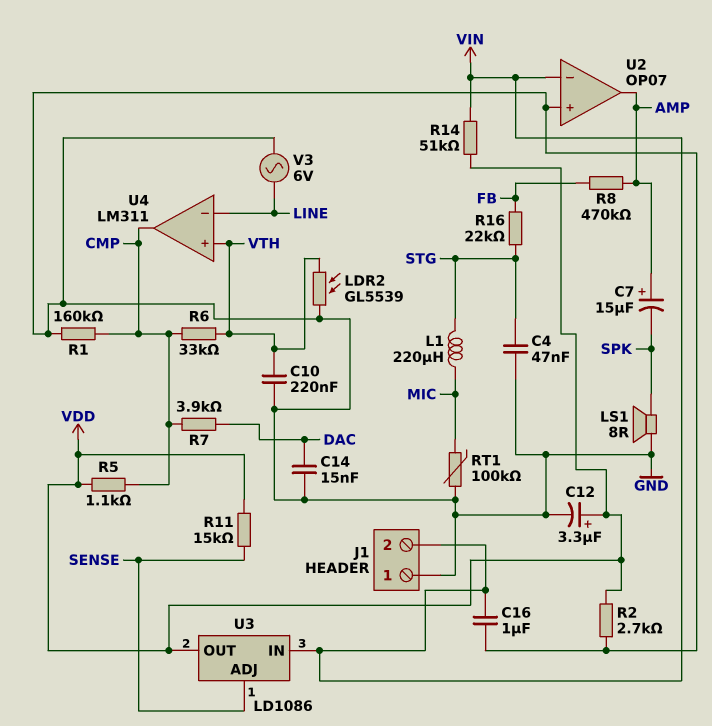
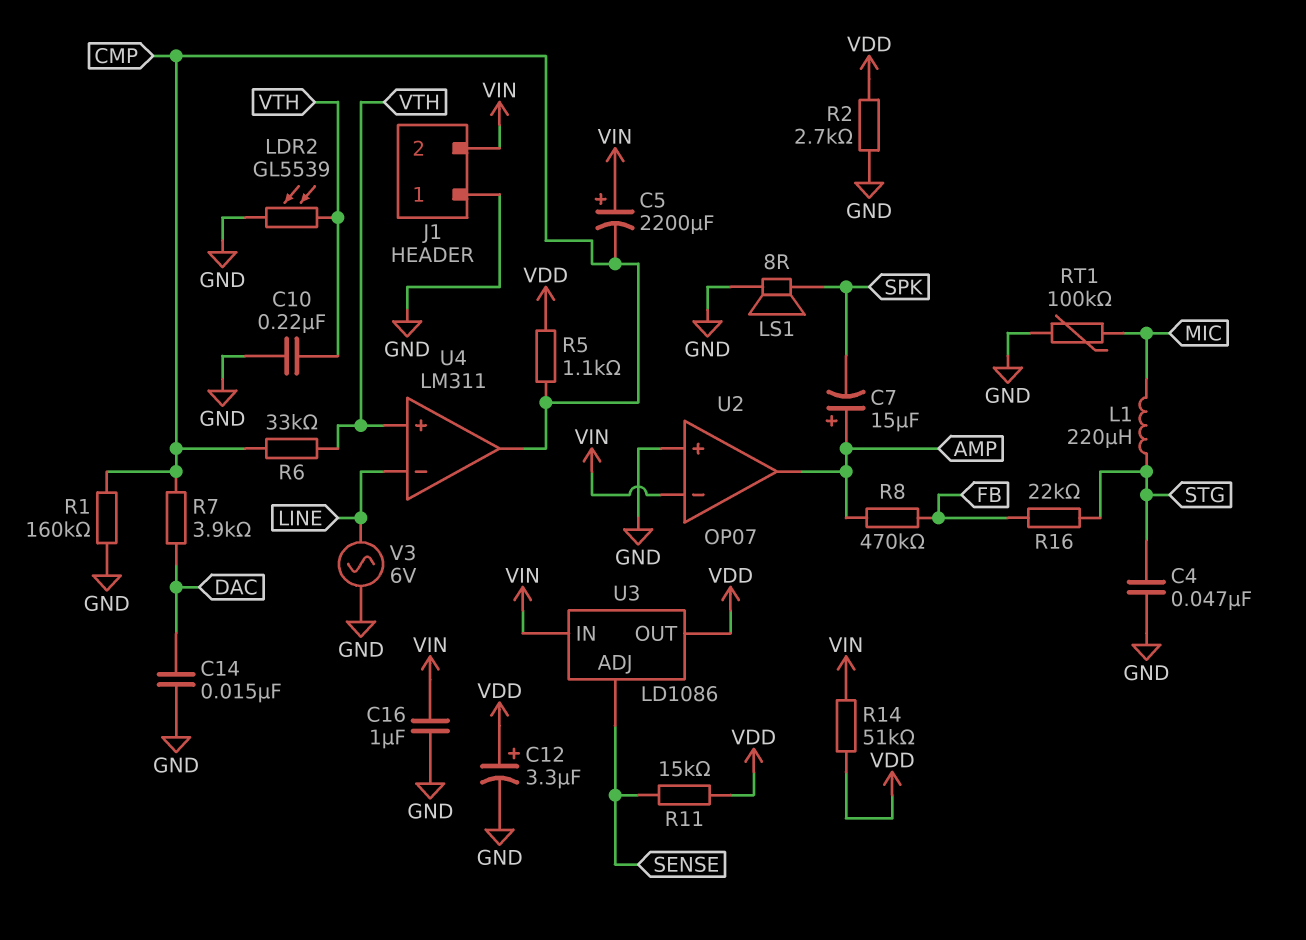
C5: none -> 2200uF (plus VIN, minus CMP)

